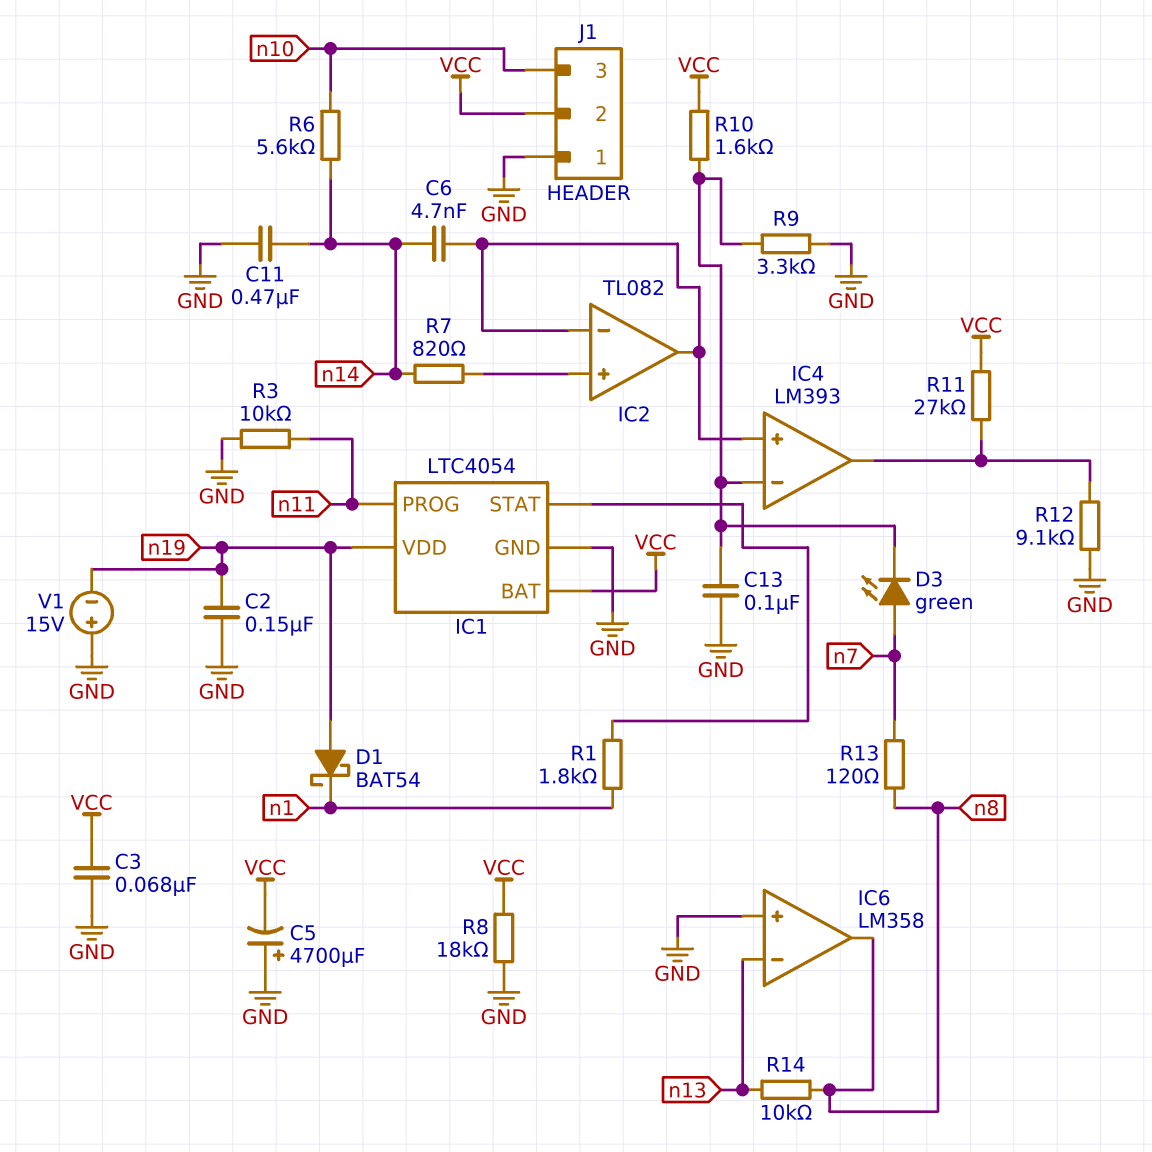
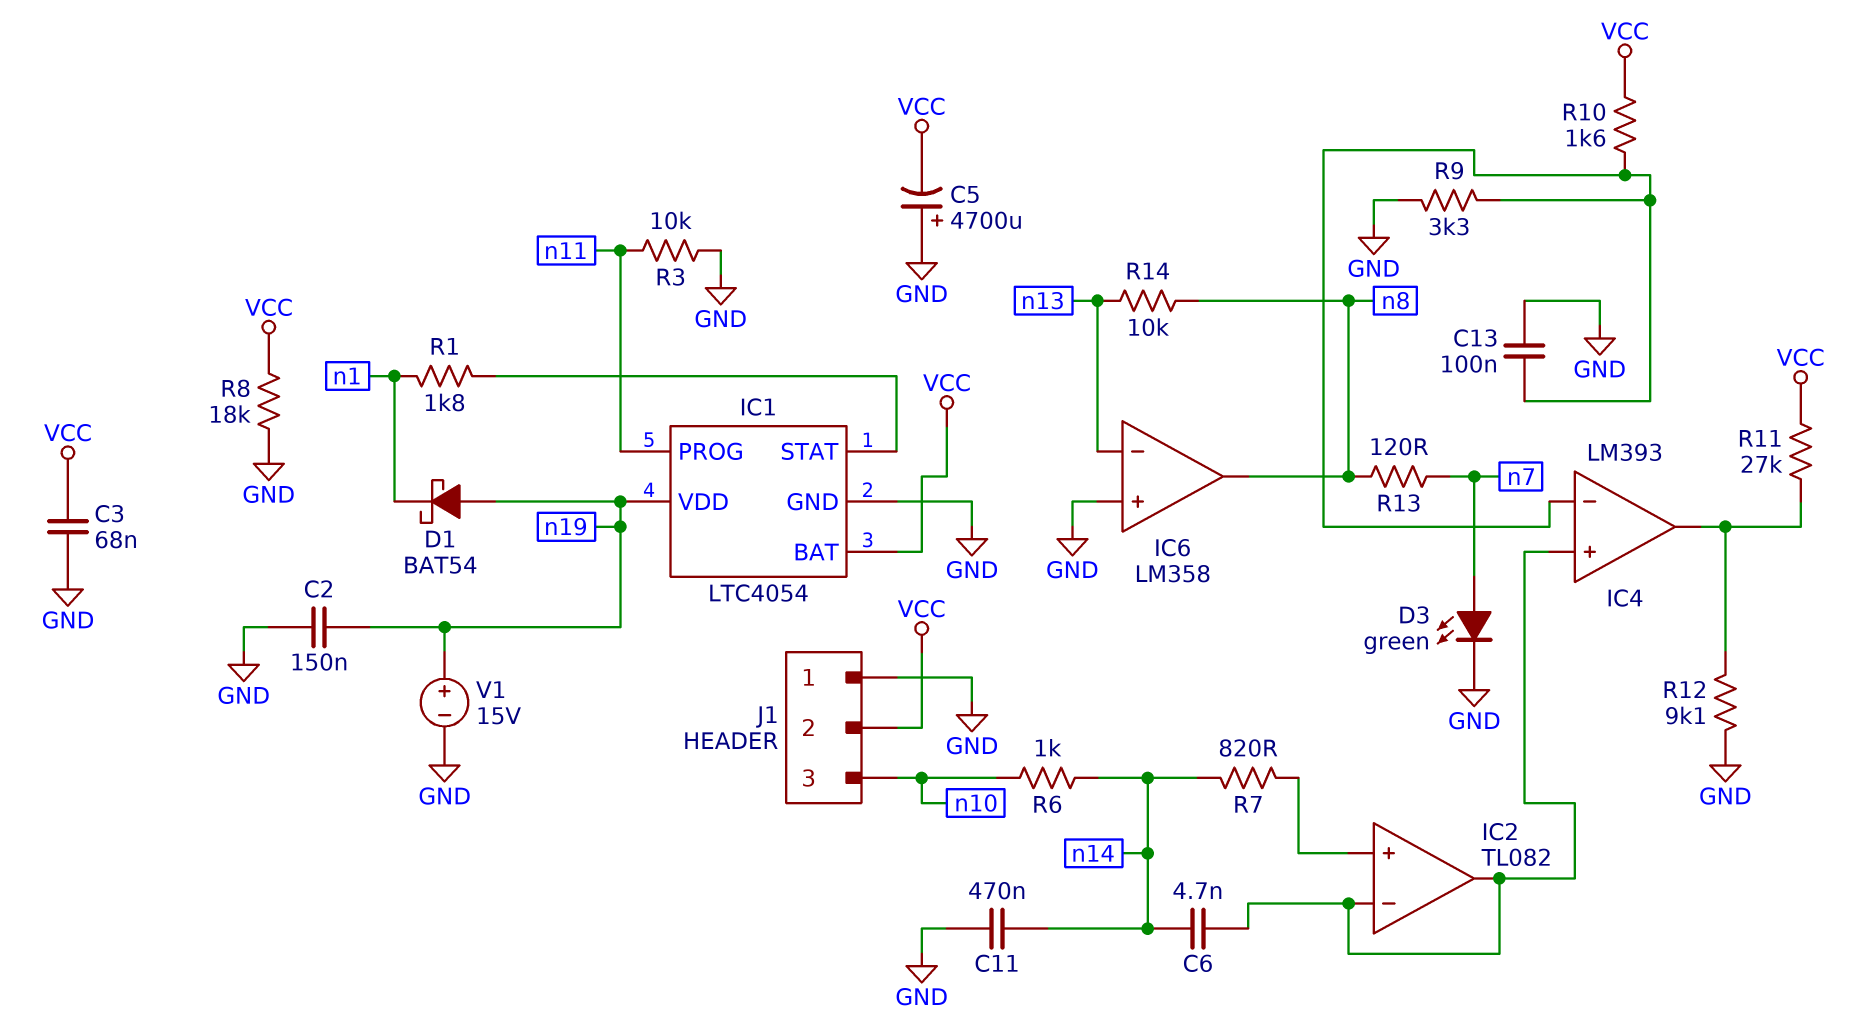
D3: LED green (A n7, K IC4/in-) -> LED green (A n7, K GND)
R6: 5.6k (n10, n14) -> 1k (n10, n14)
V1: 15V (plus GND, minus n19) -> 15V (plus n19, minus GND)

